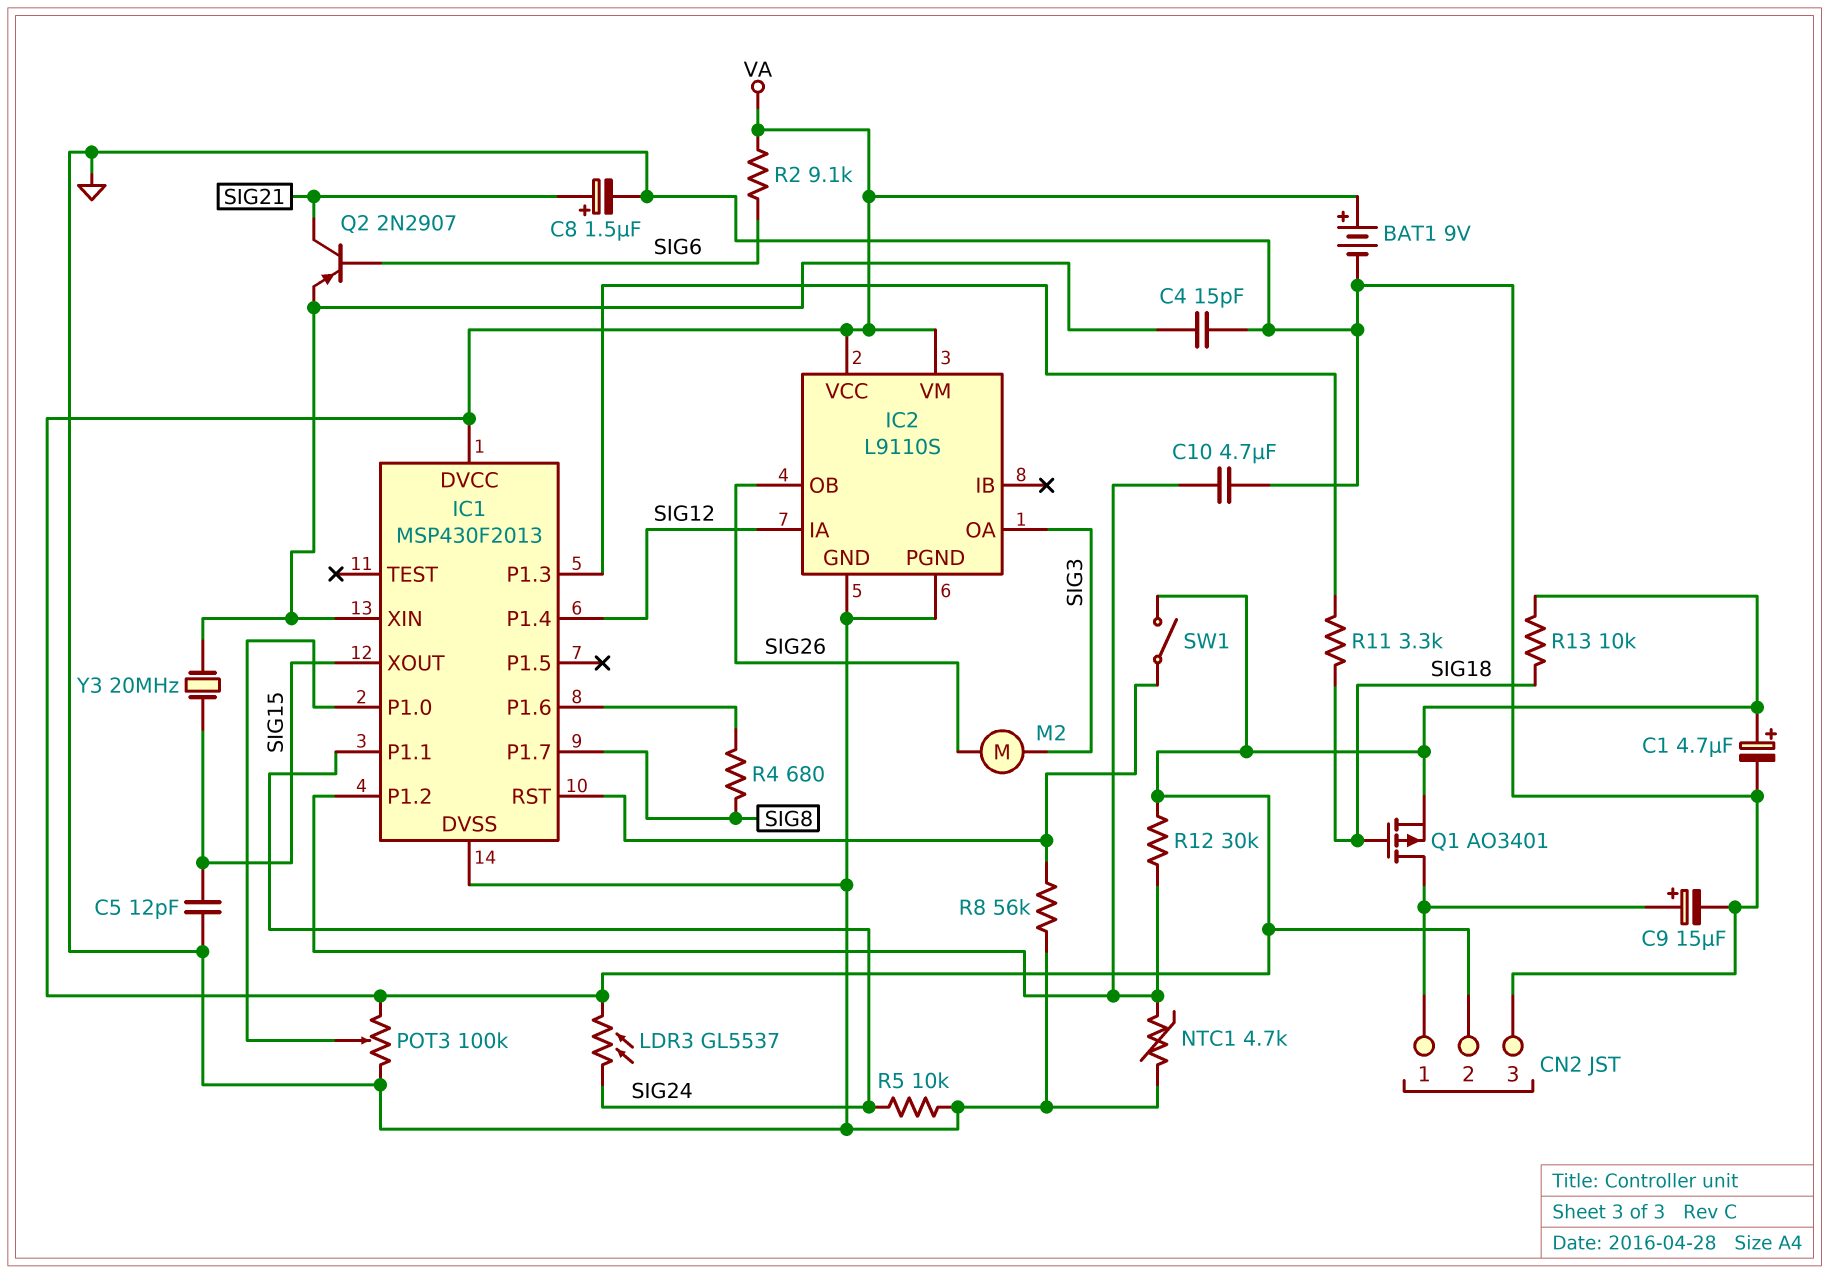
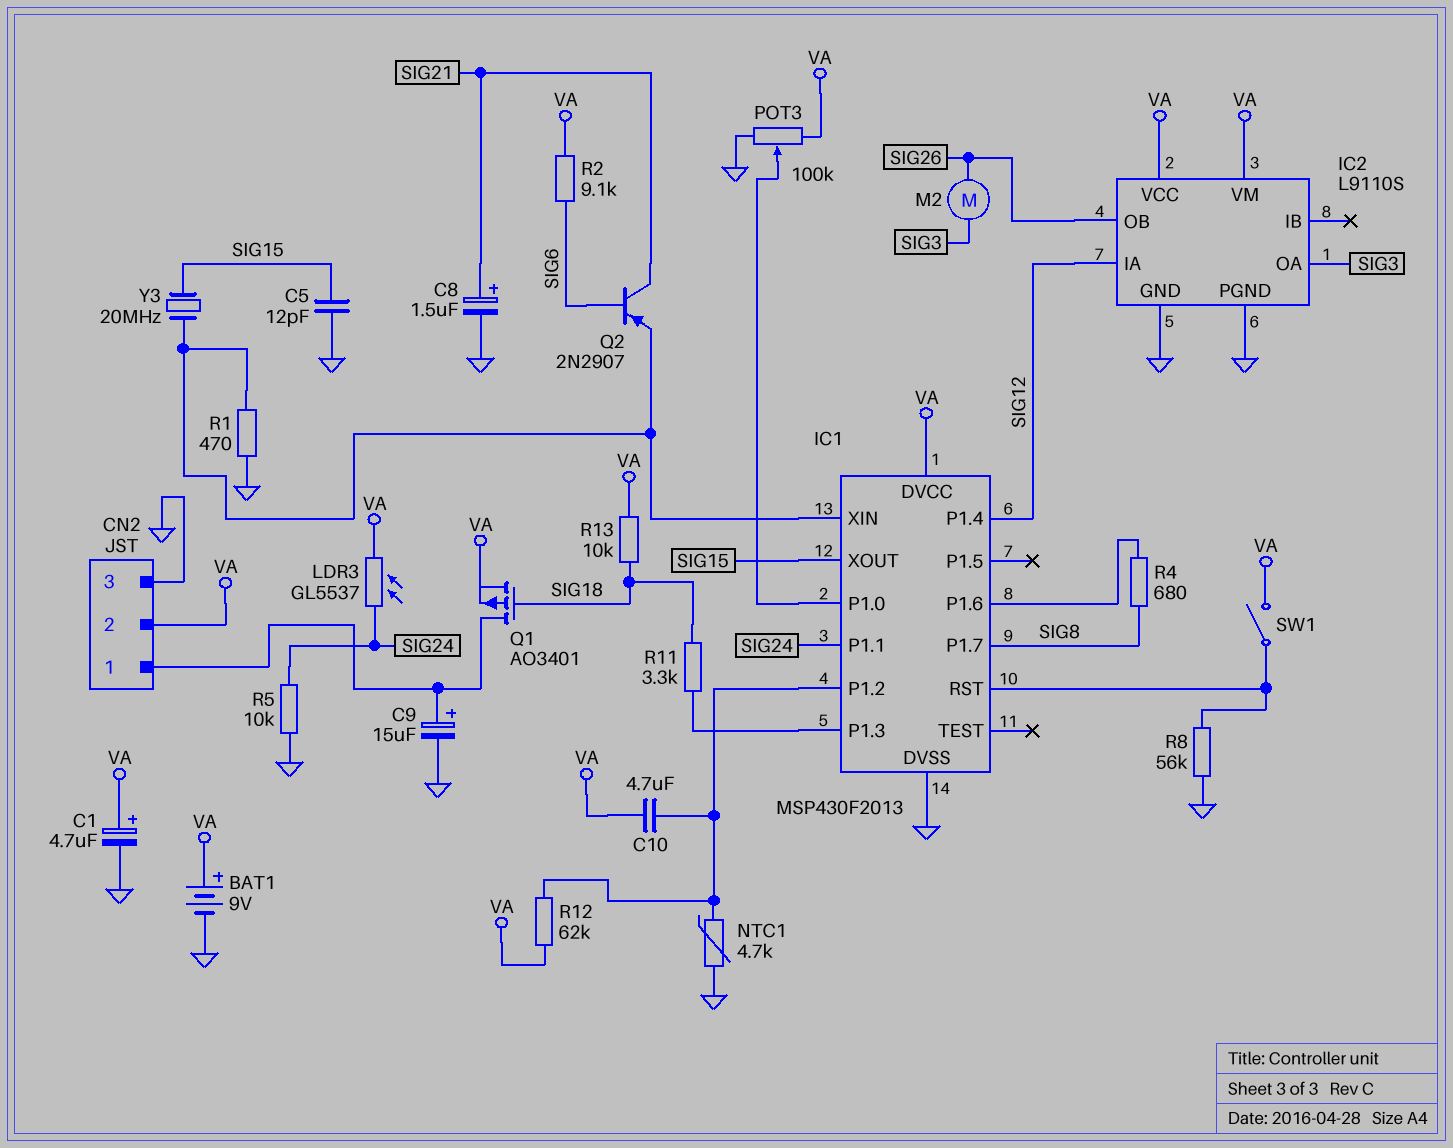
C4: 15pF (GND, IC1/XIN) -> none
C10: 4.7uF (GND, IC1/P1.2) -> 4.7uF (IC1/P1.2, VA)
R1: none -> 470 (GND, IC1/XIN)
R12: 30k (IC1/P1.2, VA) -> 62k (IC1/P1.2, VA)

